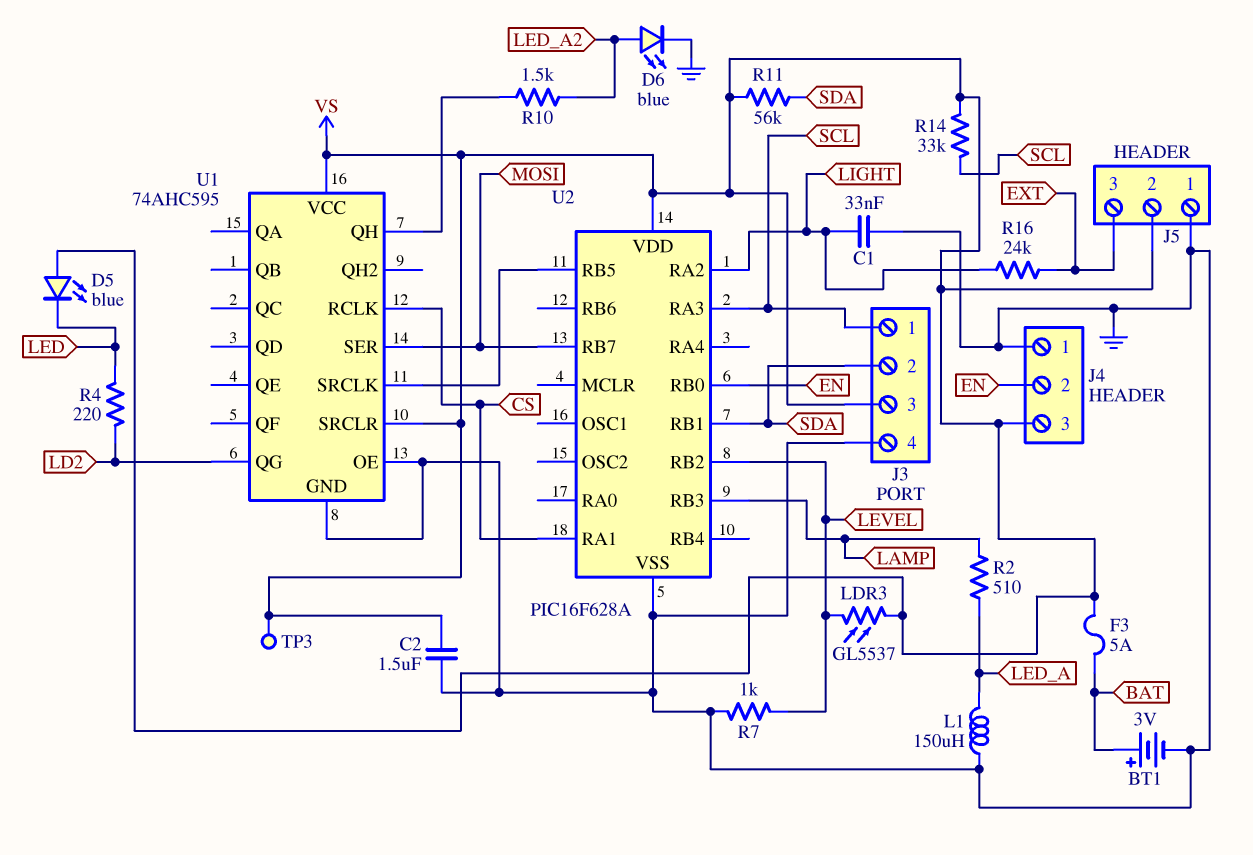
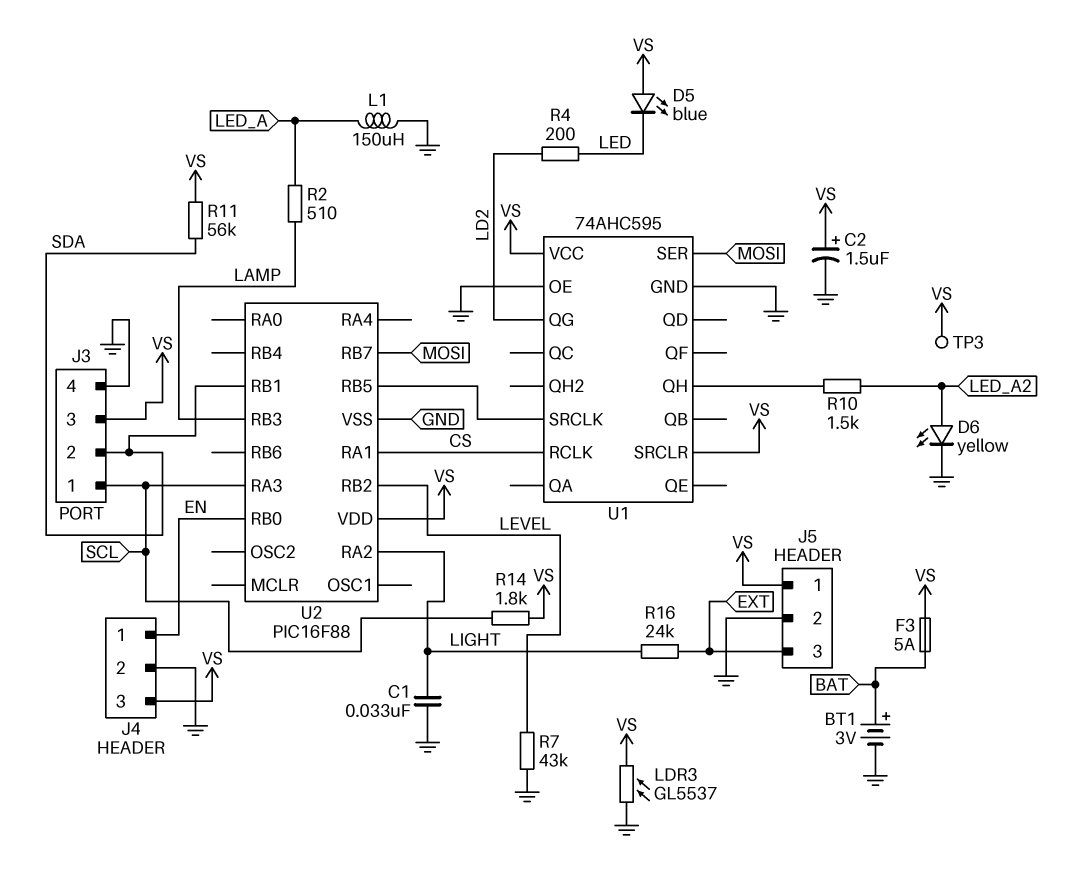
C2: 1.5uF (GND, VS) -> 1.5uF (plus VS, minus GND)
D6: LED blue (A LED_A2, K GND) -> LED yellow (A LED_A2, K GND)
J4 pin 1: GND -> EN
J4 pin 2: EN -> GND
J5 pin 1: GND -> VS
J5 pin 2: VS -> GND
LDR3: GL5537 (LEVEL, VS) -> GL5537 (GND, VS)
R4: 220 (LD2, LED) -> 200 (LD2, LED)
R7: 1k (GND, LEVEL) -> 43k (GND, LEVEL)
R14: 33k (SCL, VS) -> 1.8k (SCL, VS)
U2: PIC16F628A -> PIC16F88

